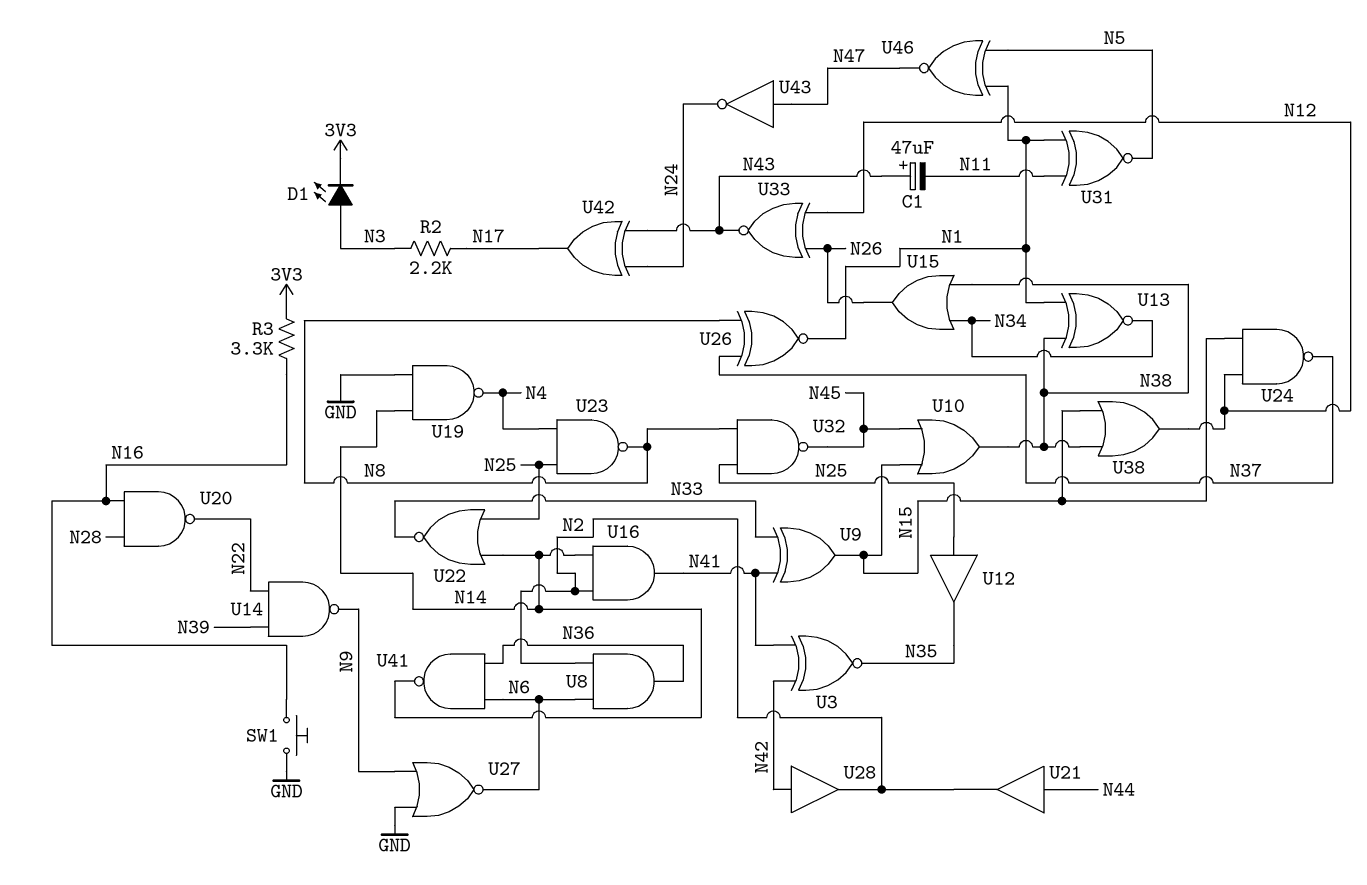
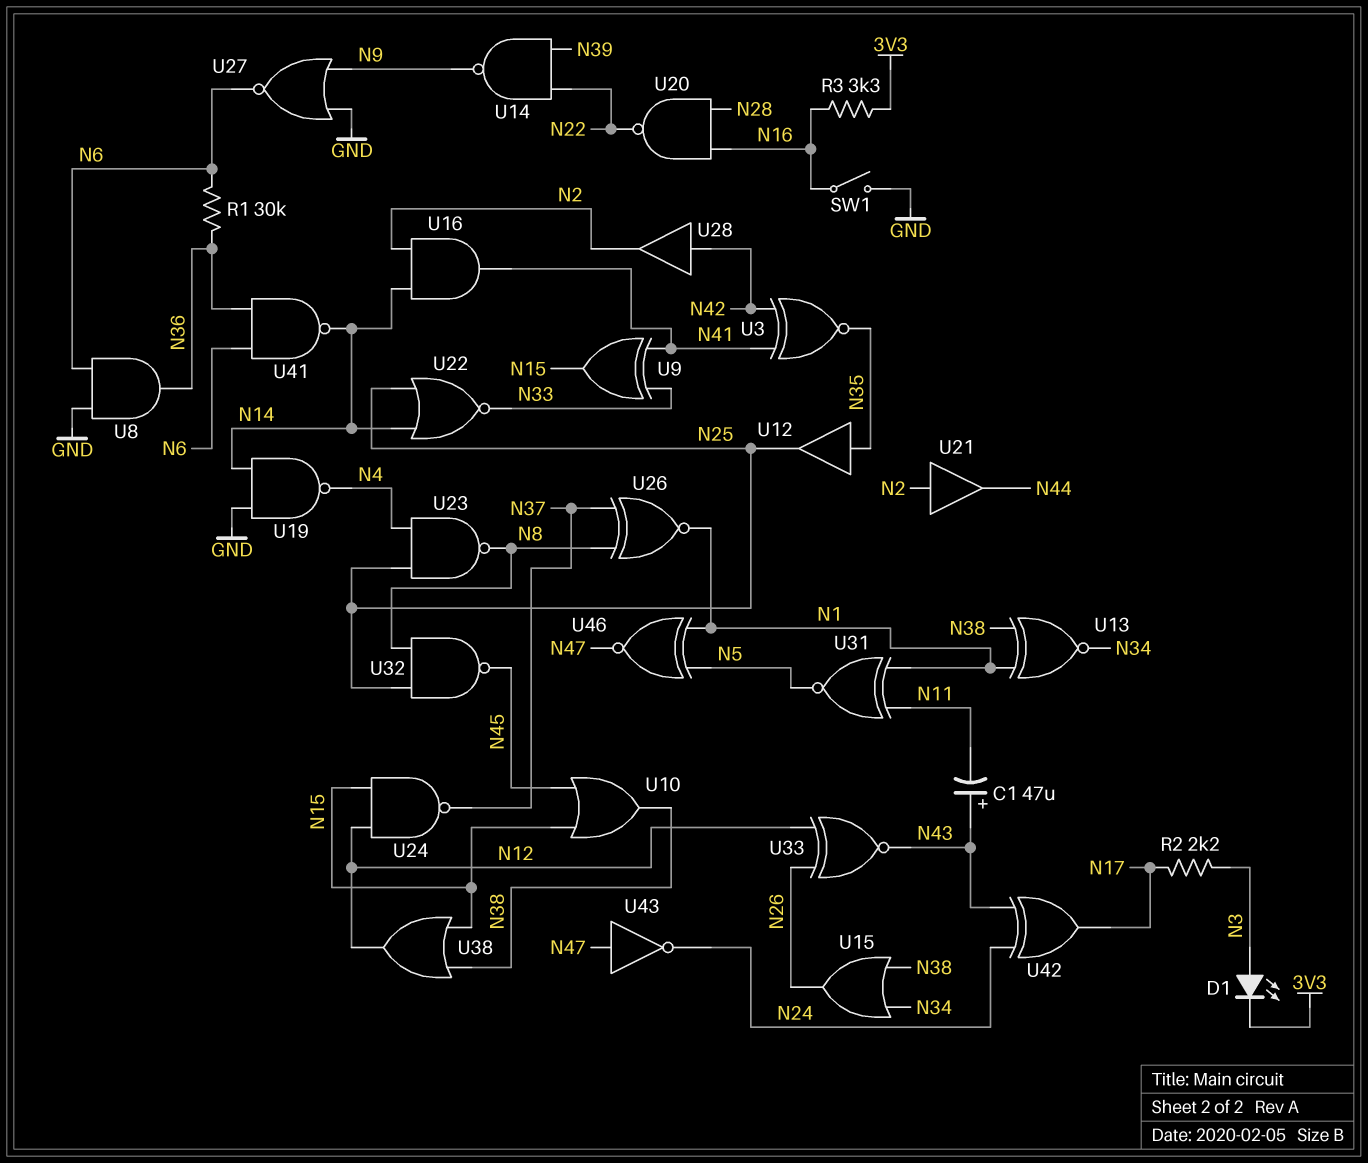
R1: none -> 30k (N6, N36)
SW1: button (GND, N16) -> switch (GND, N16)
U8: AND (in N2, in N6, out N36) -> AND (in GND, in N6, out N36)
U12: buffer (in N25, out N35) -> buffer (in N35, out N25)
U21: buffer (in N44, out N2) -> buffer (in N2, out N44)

